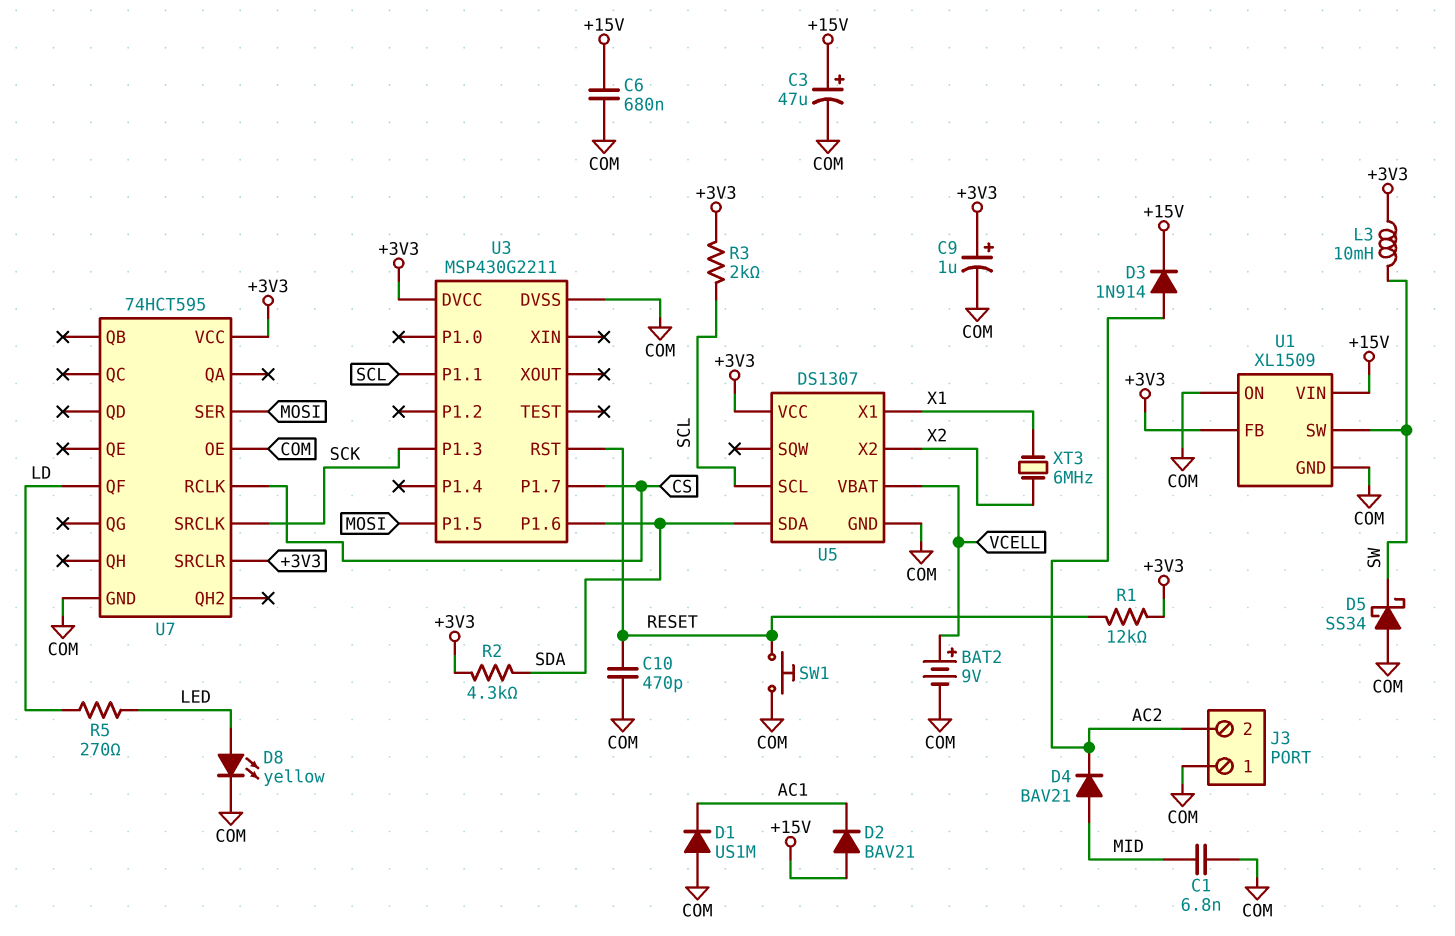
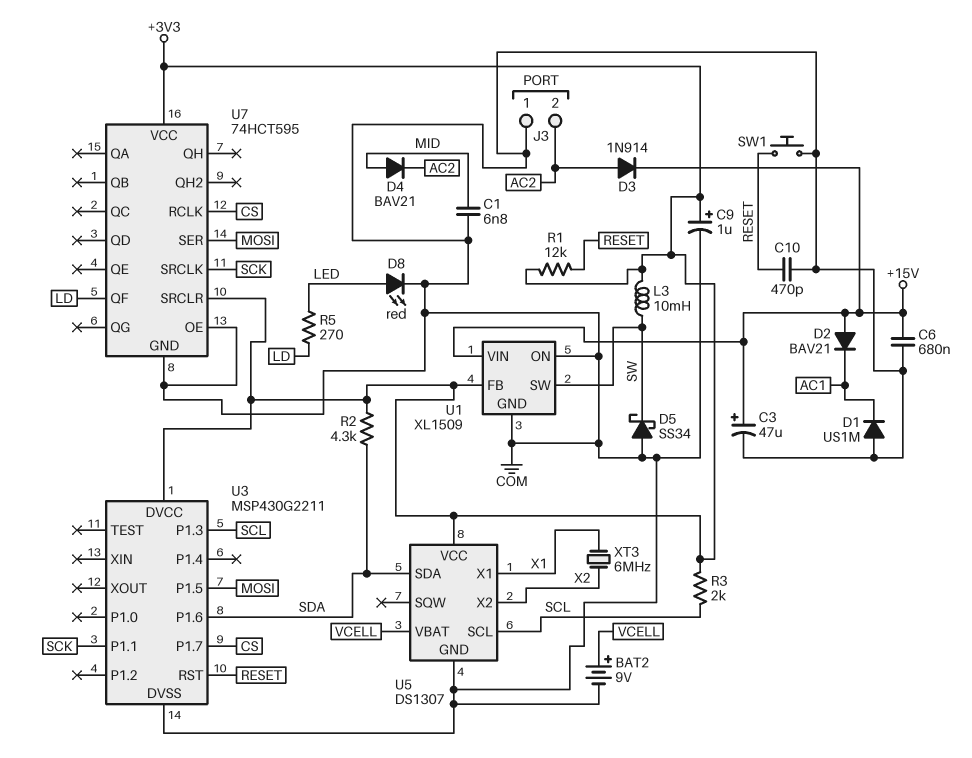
D8: LED yellow (A LED, K COM) -> LED red (A LED, K COM)
U3 pin P1.1: SCL -> SCK
U3 pin P1.3: SCK -> SCL

